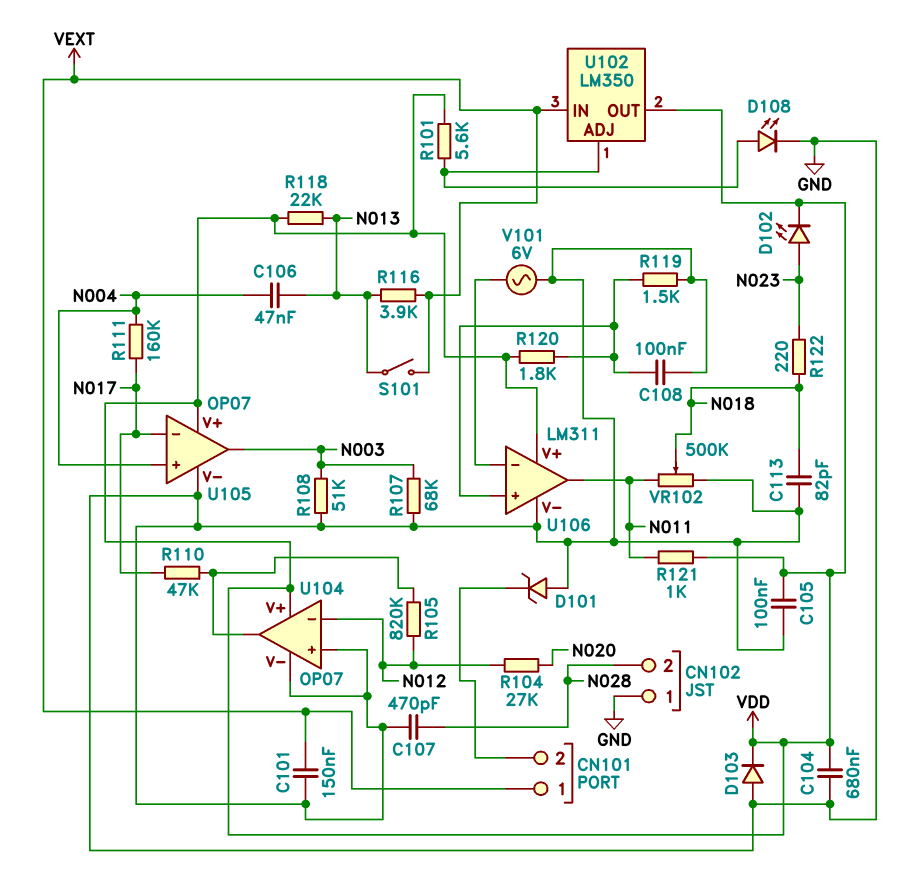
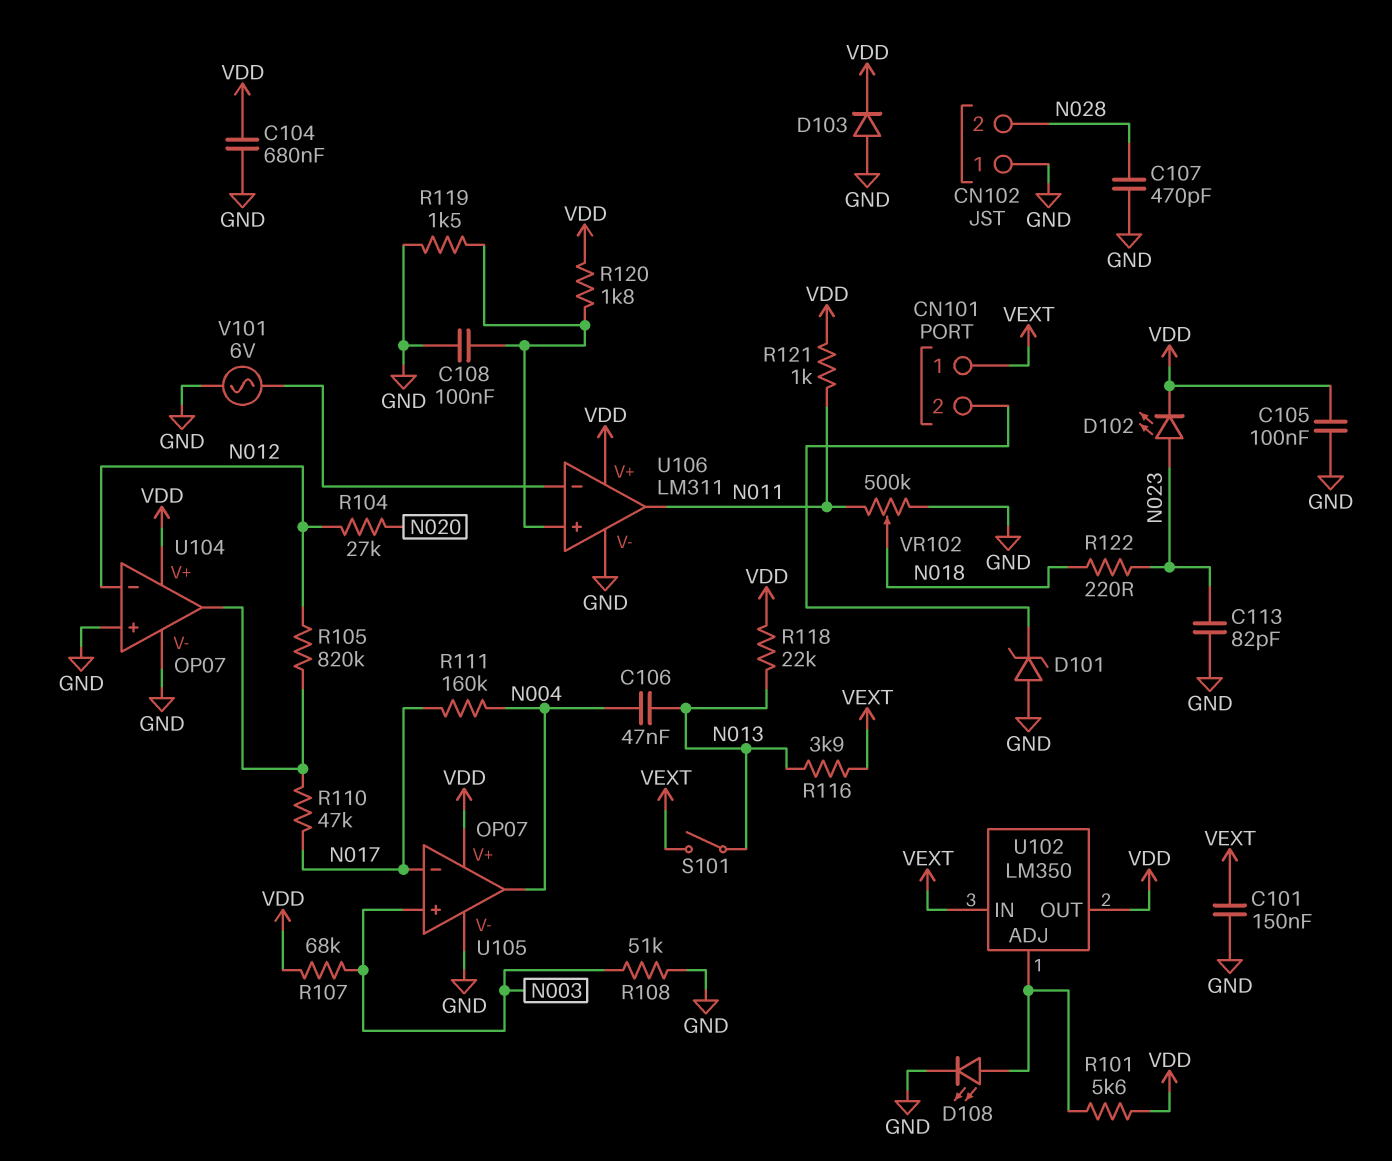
C113: 82pF (GND, N018) -> 82pF (GND, N023)
R107: 68k (GND, N003) -> 68k (N003, VDD)
U105 pin in+: N004 -> N003
U105 pin out: N003 -> N004

